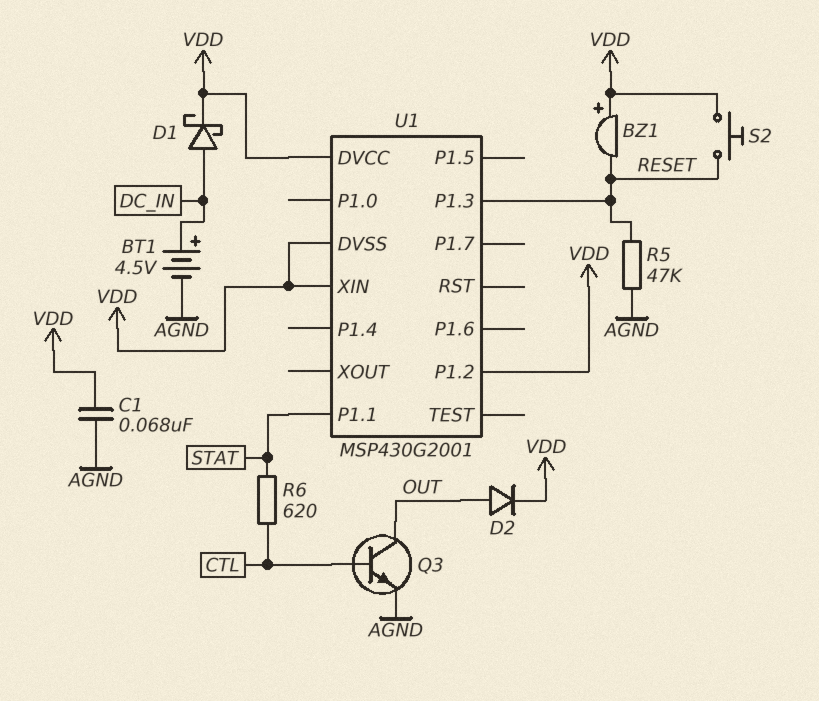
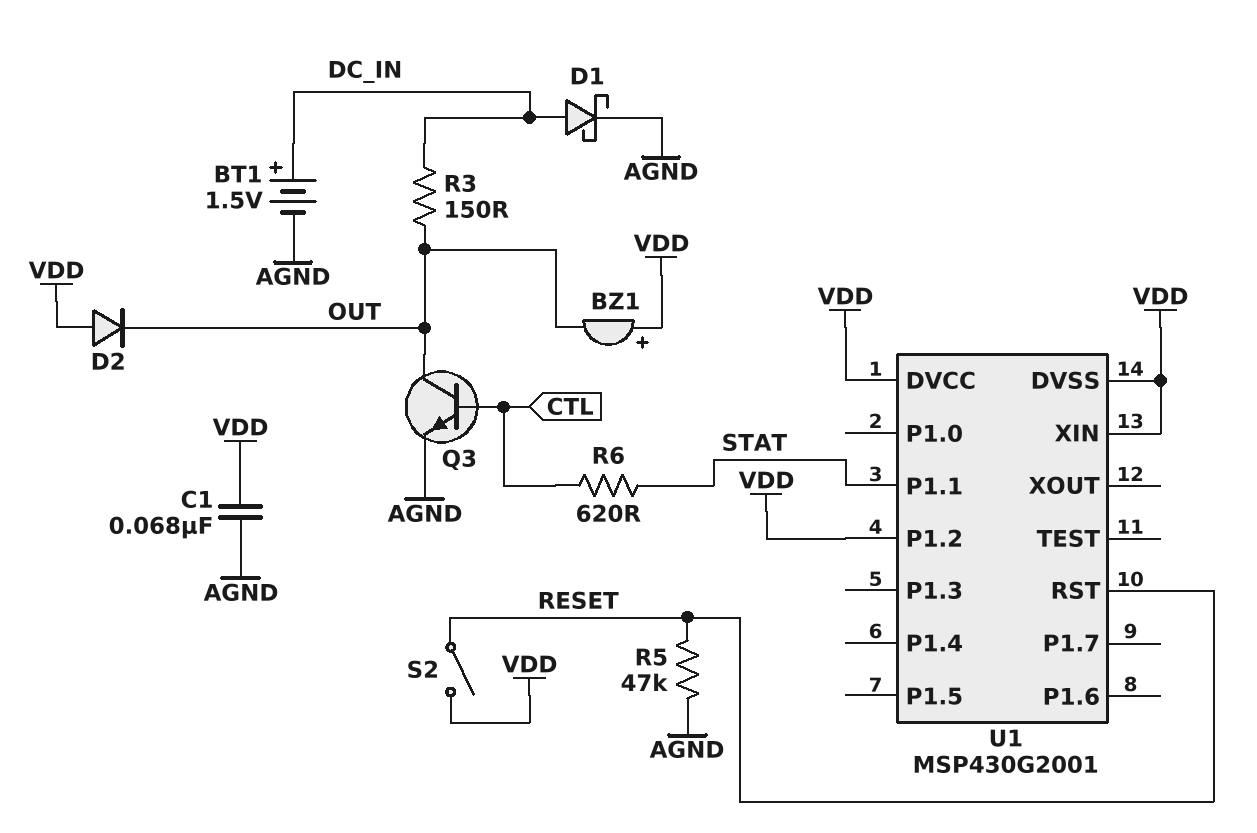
BT1: 4.5V (plus DC_IN, minus AGND) -> 1.5V (plus DC_IN, minus AGND)
BZ1: buzzer (plus VDD, minus RESET) -> buzzer (plus VDD, minus OUT)
D1: schottky (A DC_IN, K VDD) -> schottky (A DC_IN, K AGND)
D2: diode (A OUT, K VDD) -> diode (A VDD, K OUT)
R3: none -> 150 (DC_IN, OUT)
S2: button (RESET, VDD) -> switch (RESET, VDD)
U1 pin P1.3: RESET -> none
U1 pin RST: none -> RESET

